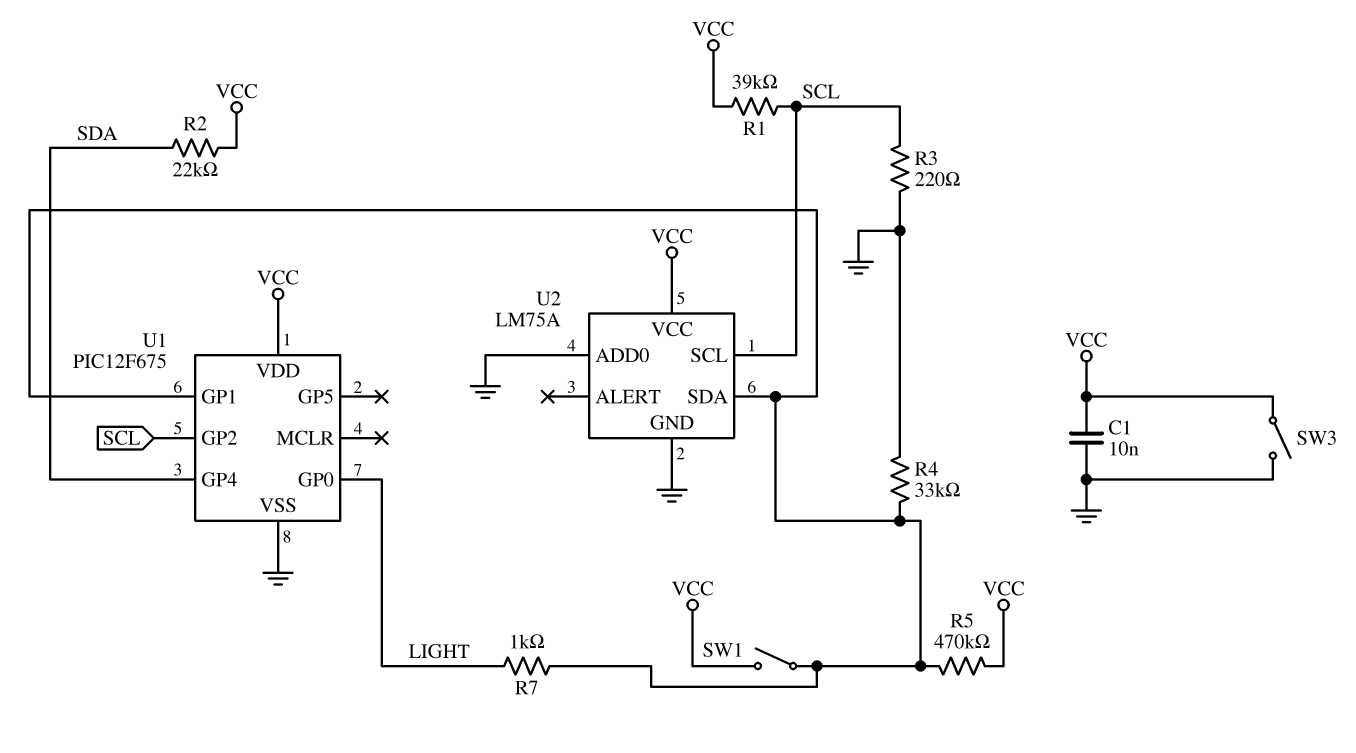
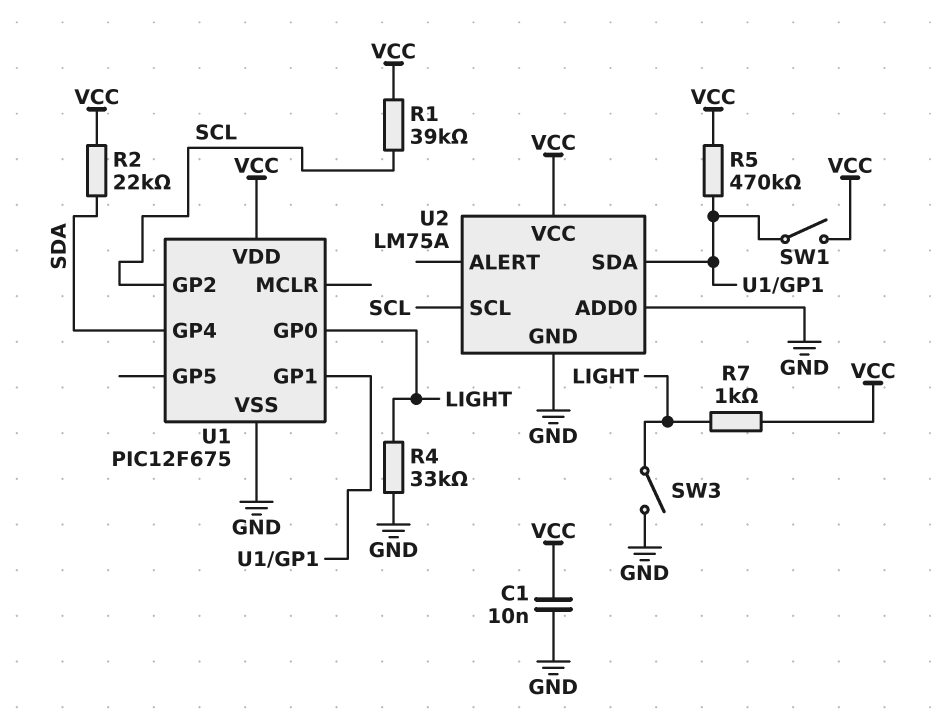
R3: 220 (GND, SCL) -> none
R4: 33k (GND, U1/GP1) -> 33k (GND, LIGHT)
R7: 1k (LIGHT, U1/GP1) -> 1k (LIGHT, VCC)
SW3: switch (GND, VCC) -> switch (GND, LIGHT)

